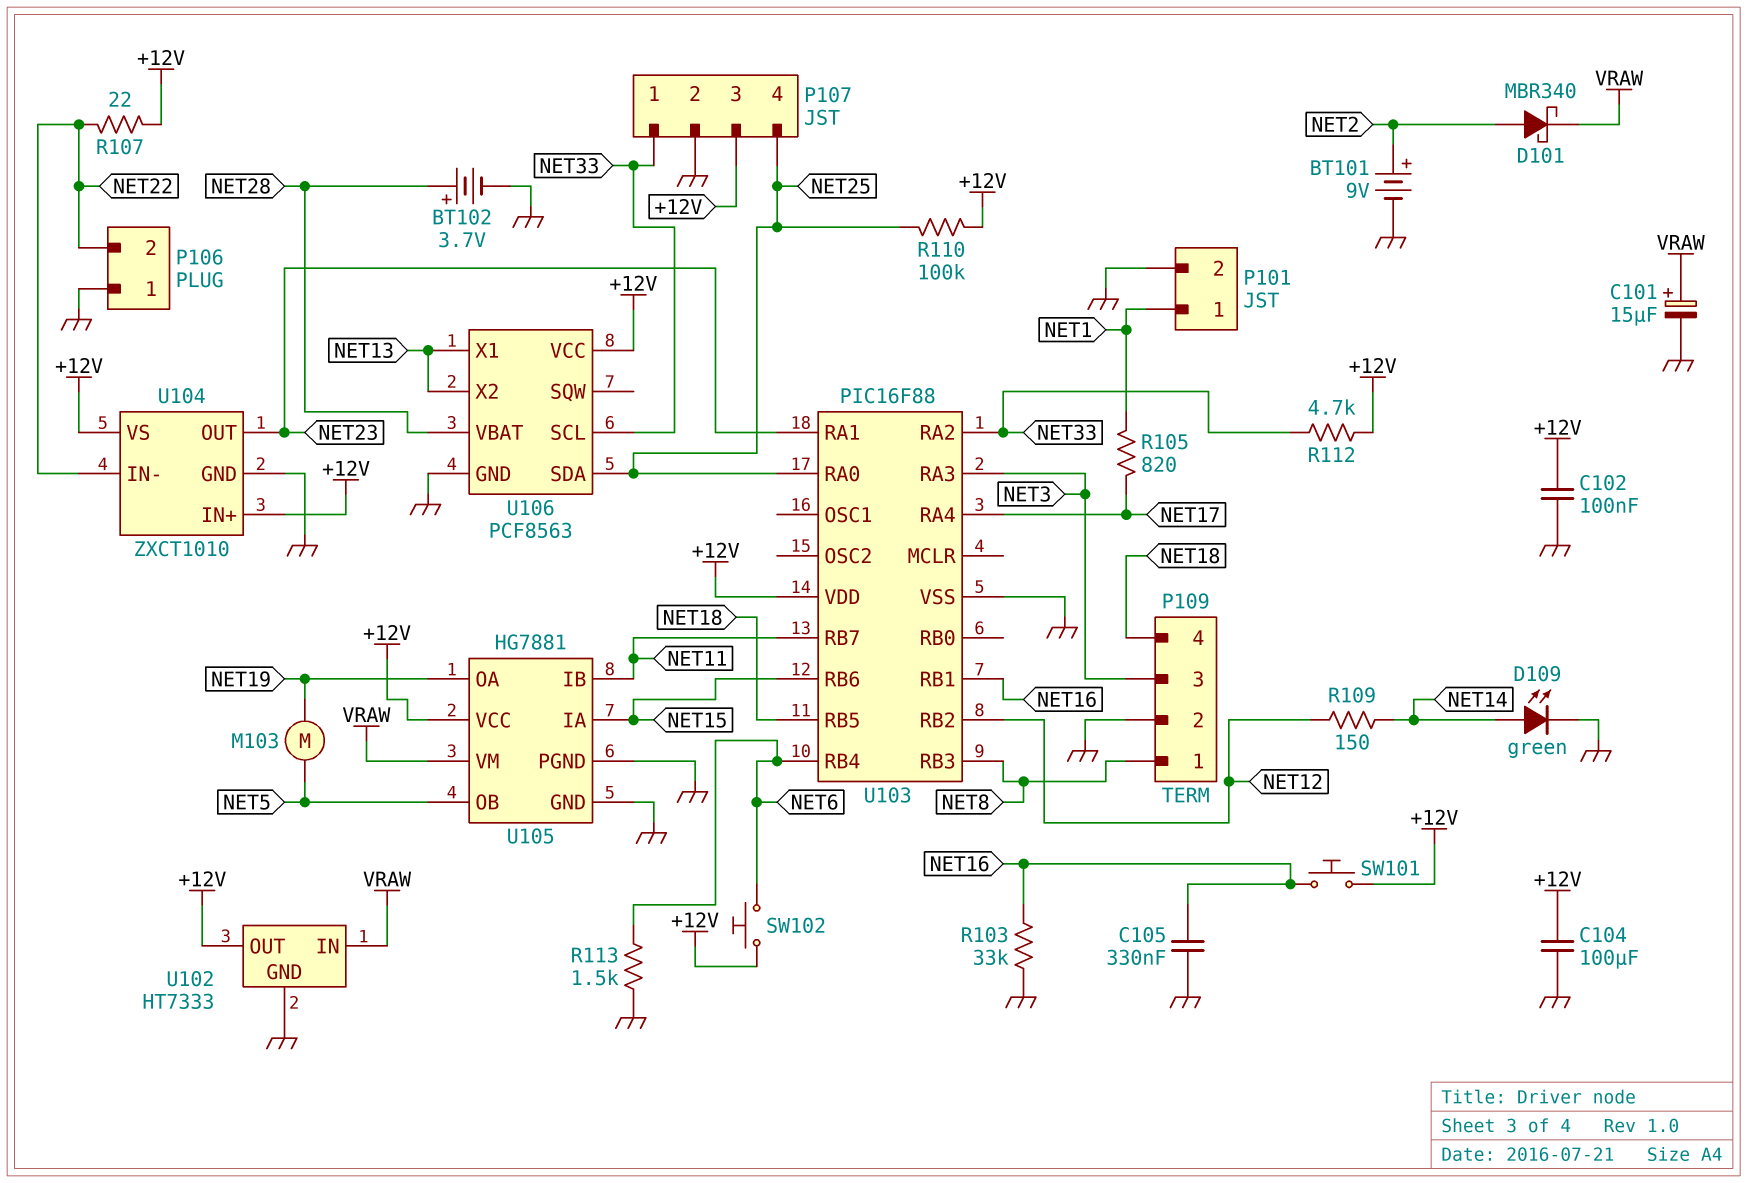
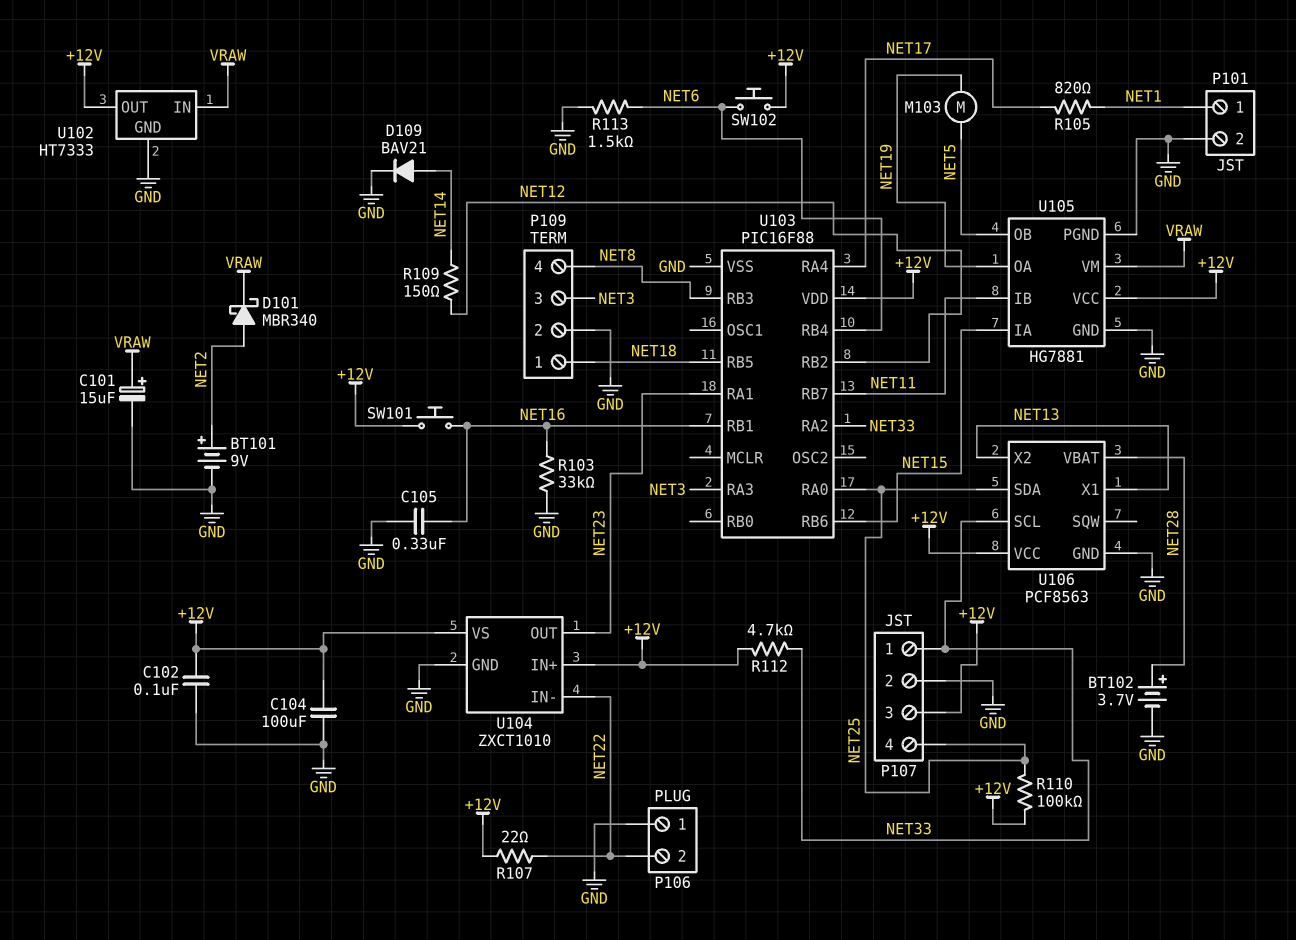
D109: LED green (A NET14, K GND) -> diode BAV21 (A NET14, K GND)
P109 pin 1: NET8 -> NET18
P109 pin 4: NET18 -> NET8

